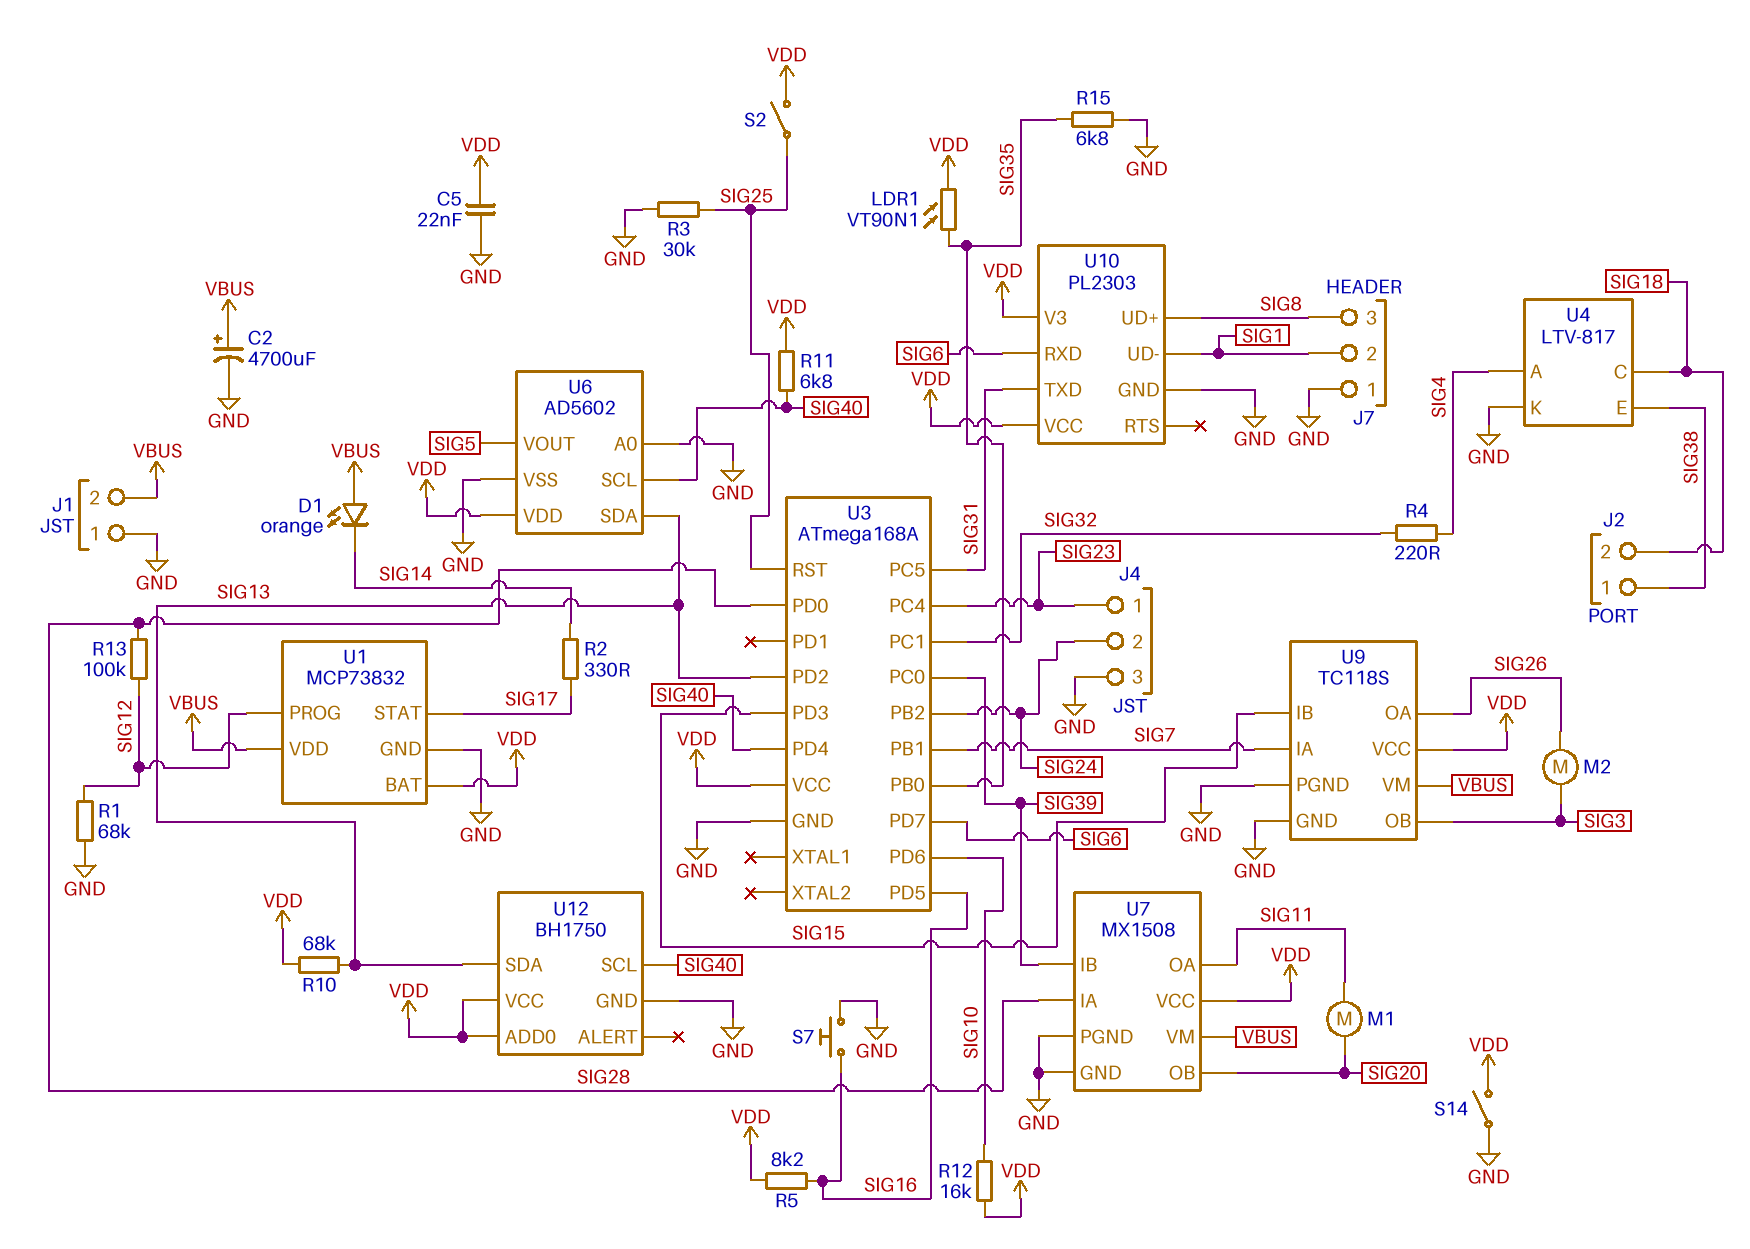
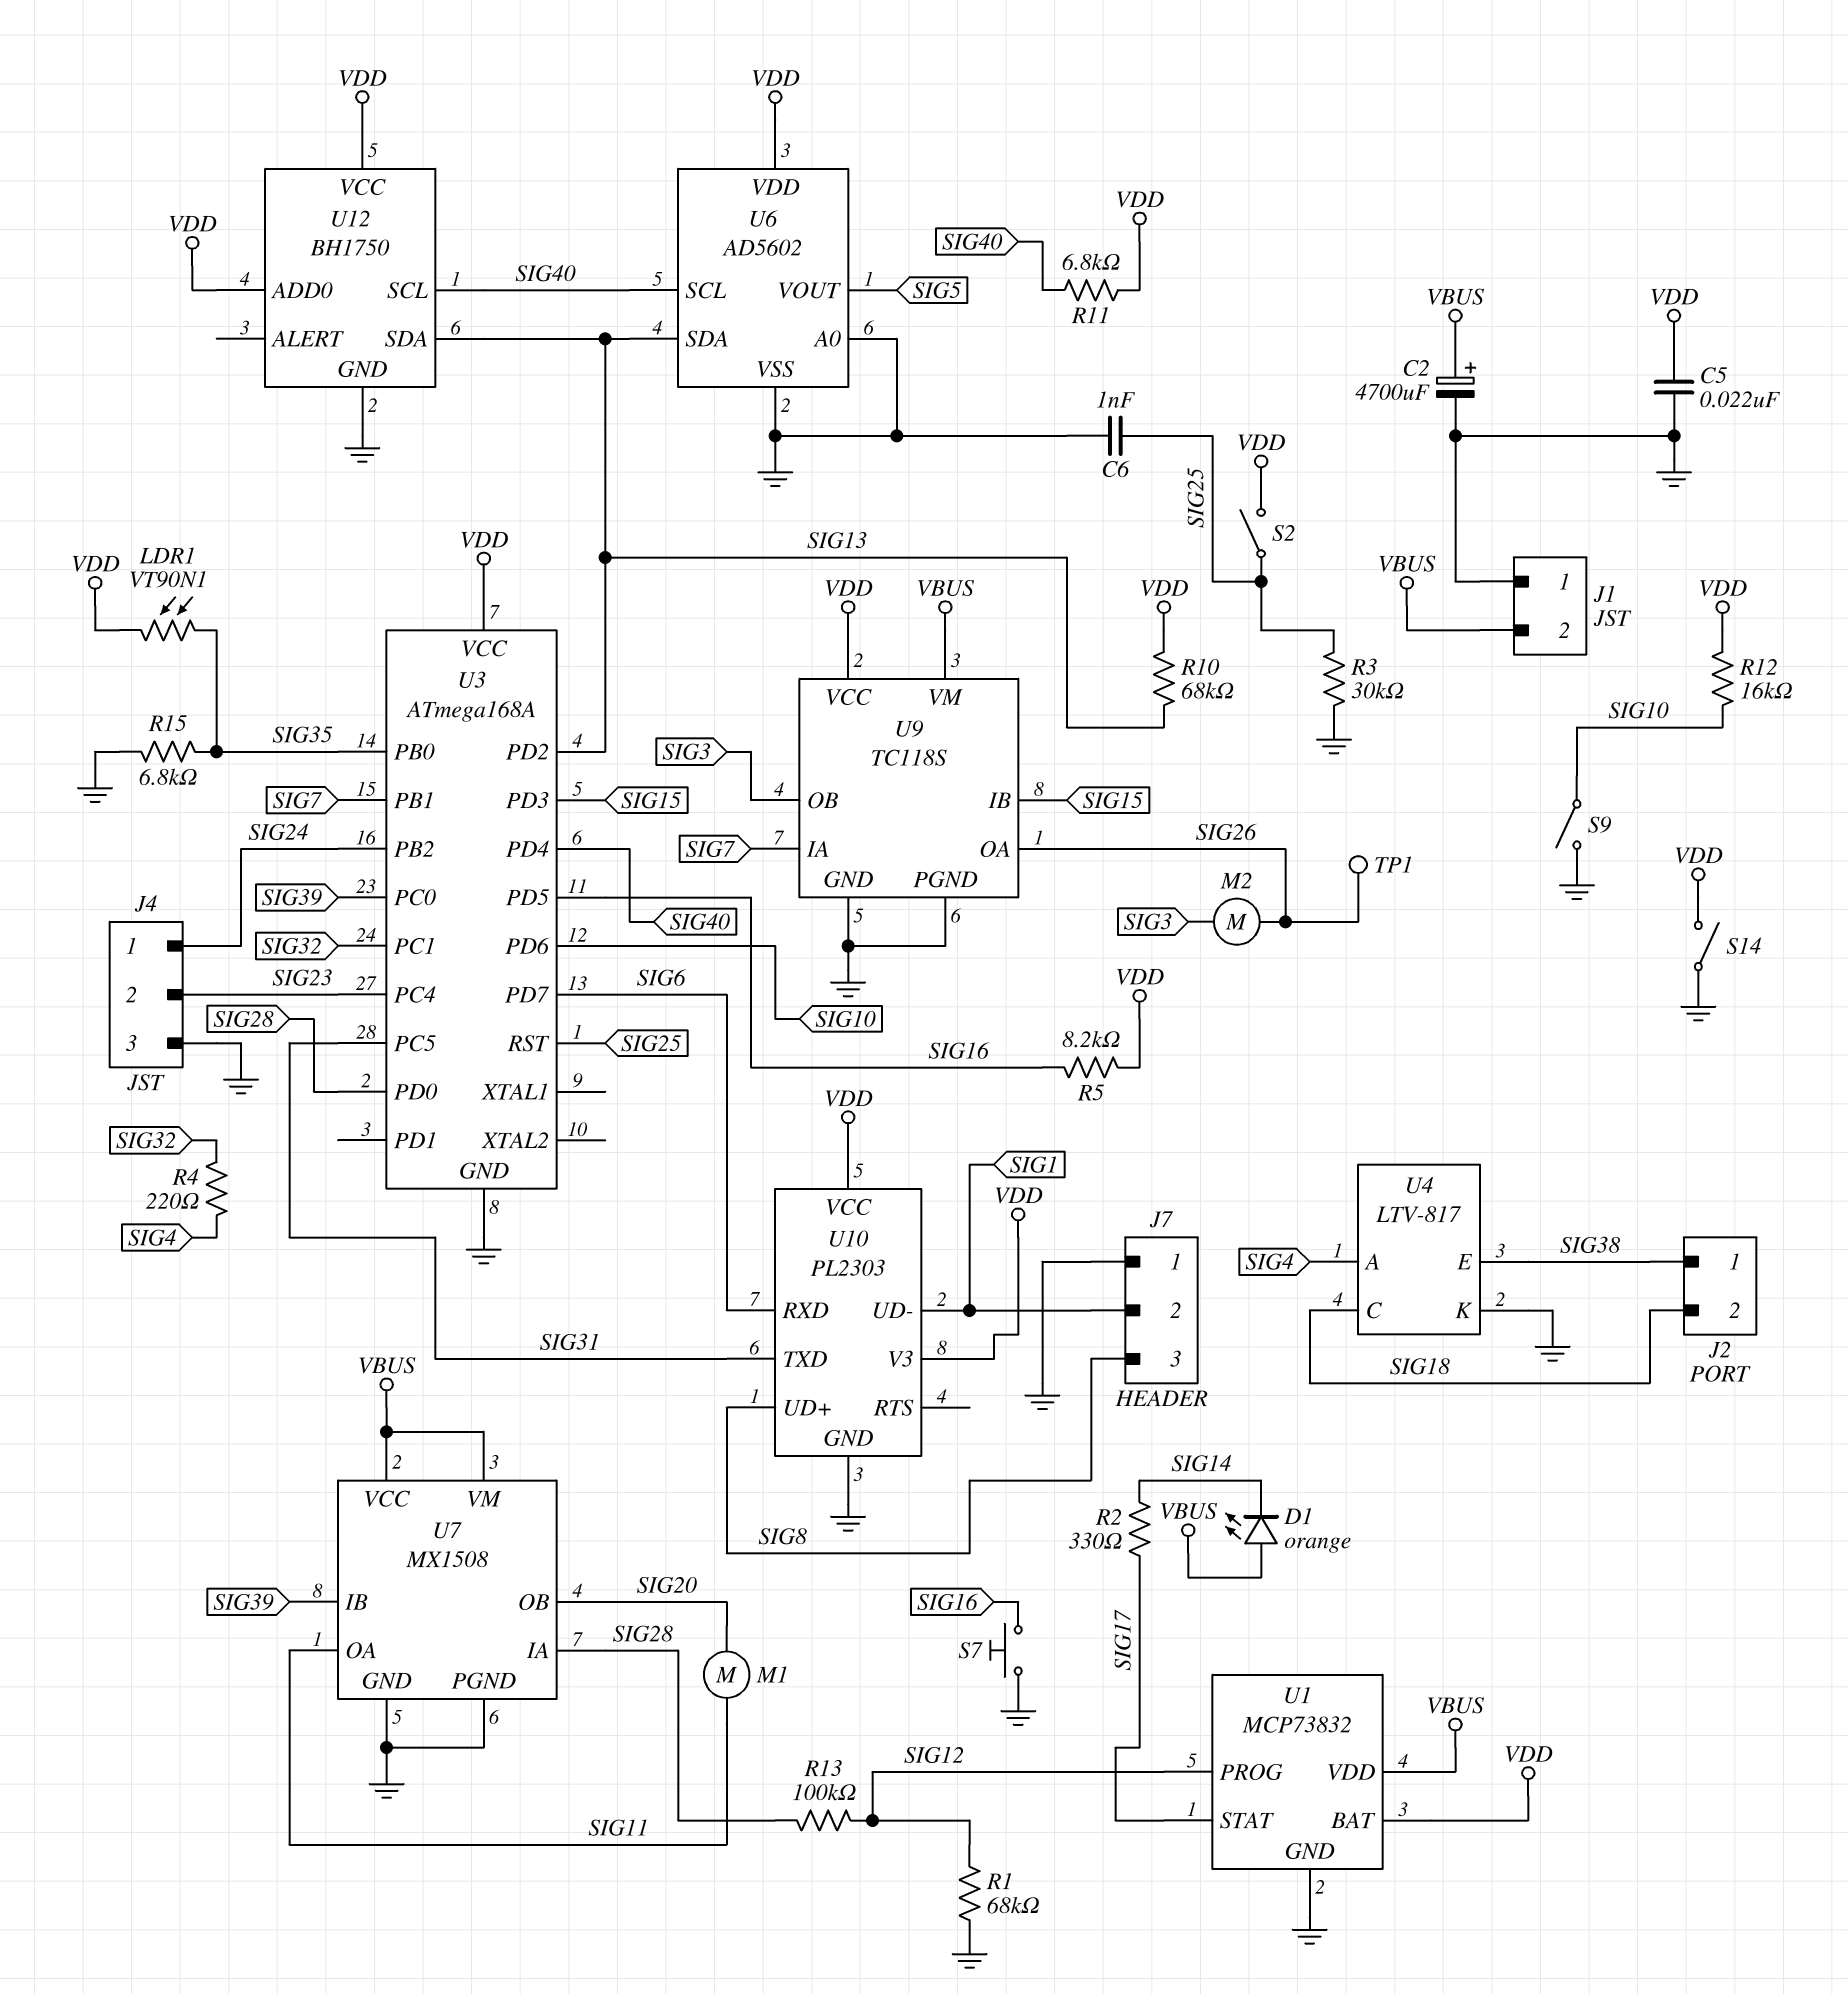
C6: none -> 1nF (GND, SIG25)
J4 pin 1: SIG23 -> SIG24
J4 pin 2: SIG24 -> SIG23
S9: none -> switch (GND, SIG10)
TP1: none -> test point (SIG26)
U7 pin VCC: VDD -> VBUS

